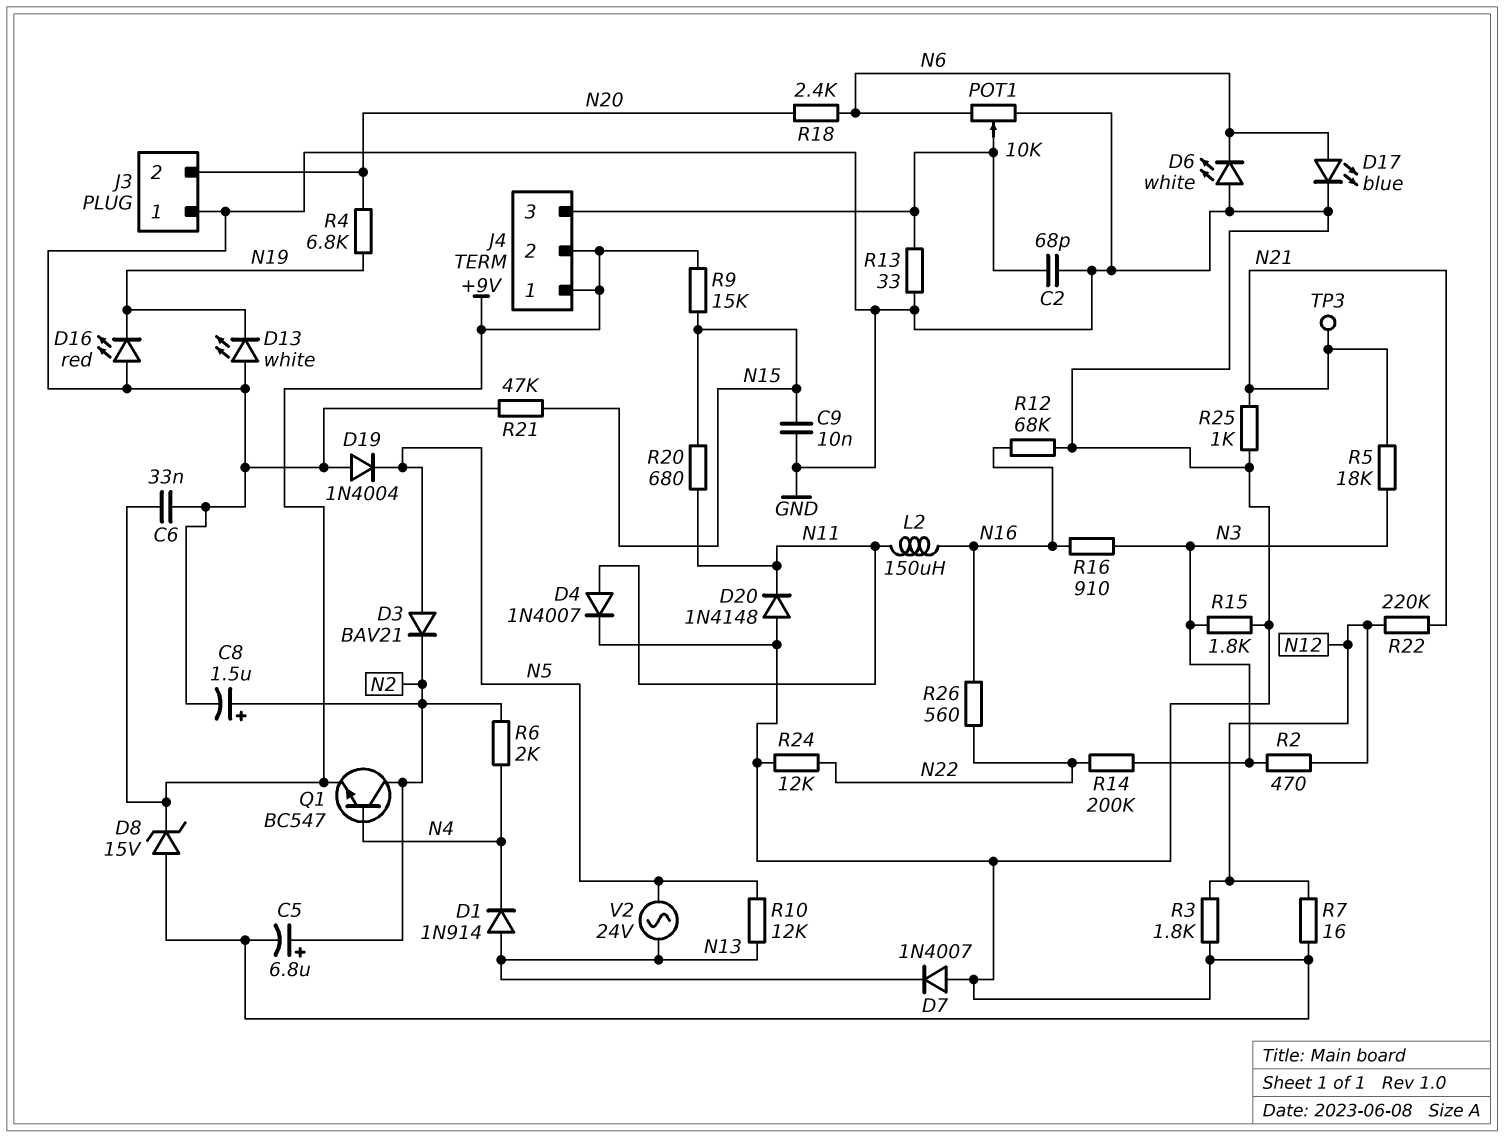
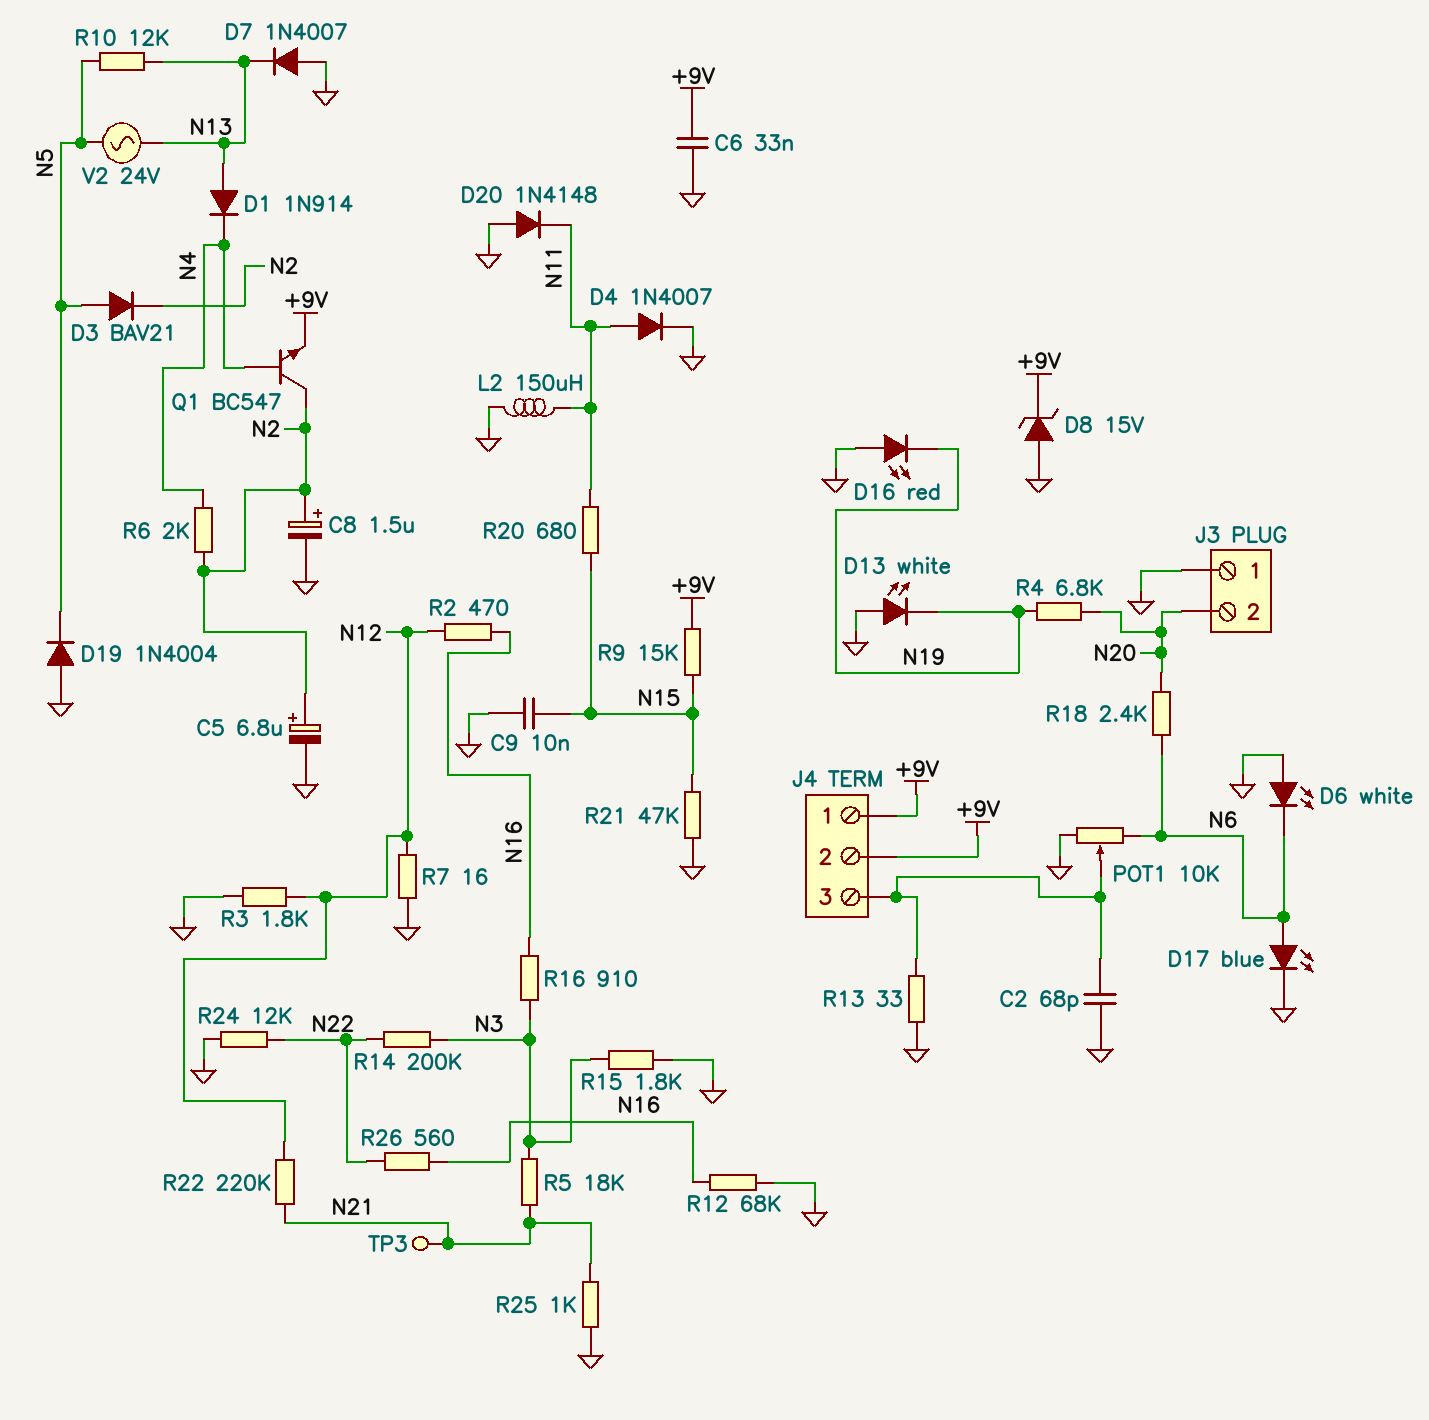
L2: 150uH (N11, N16) -> 150uH (GND, N11)
R2: 470 (N3, N12) -> 470 (N12, N16)

